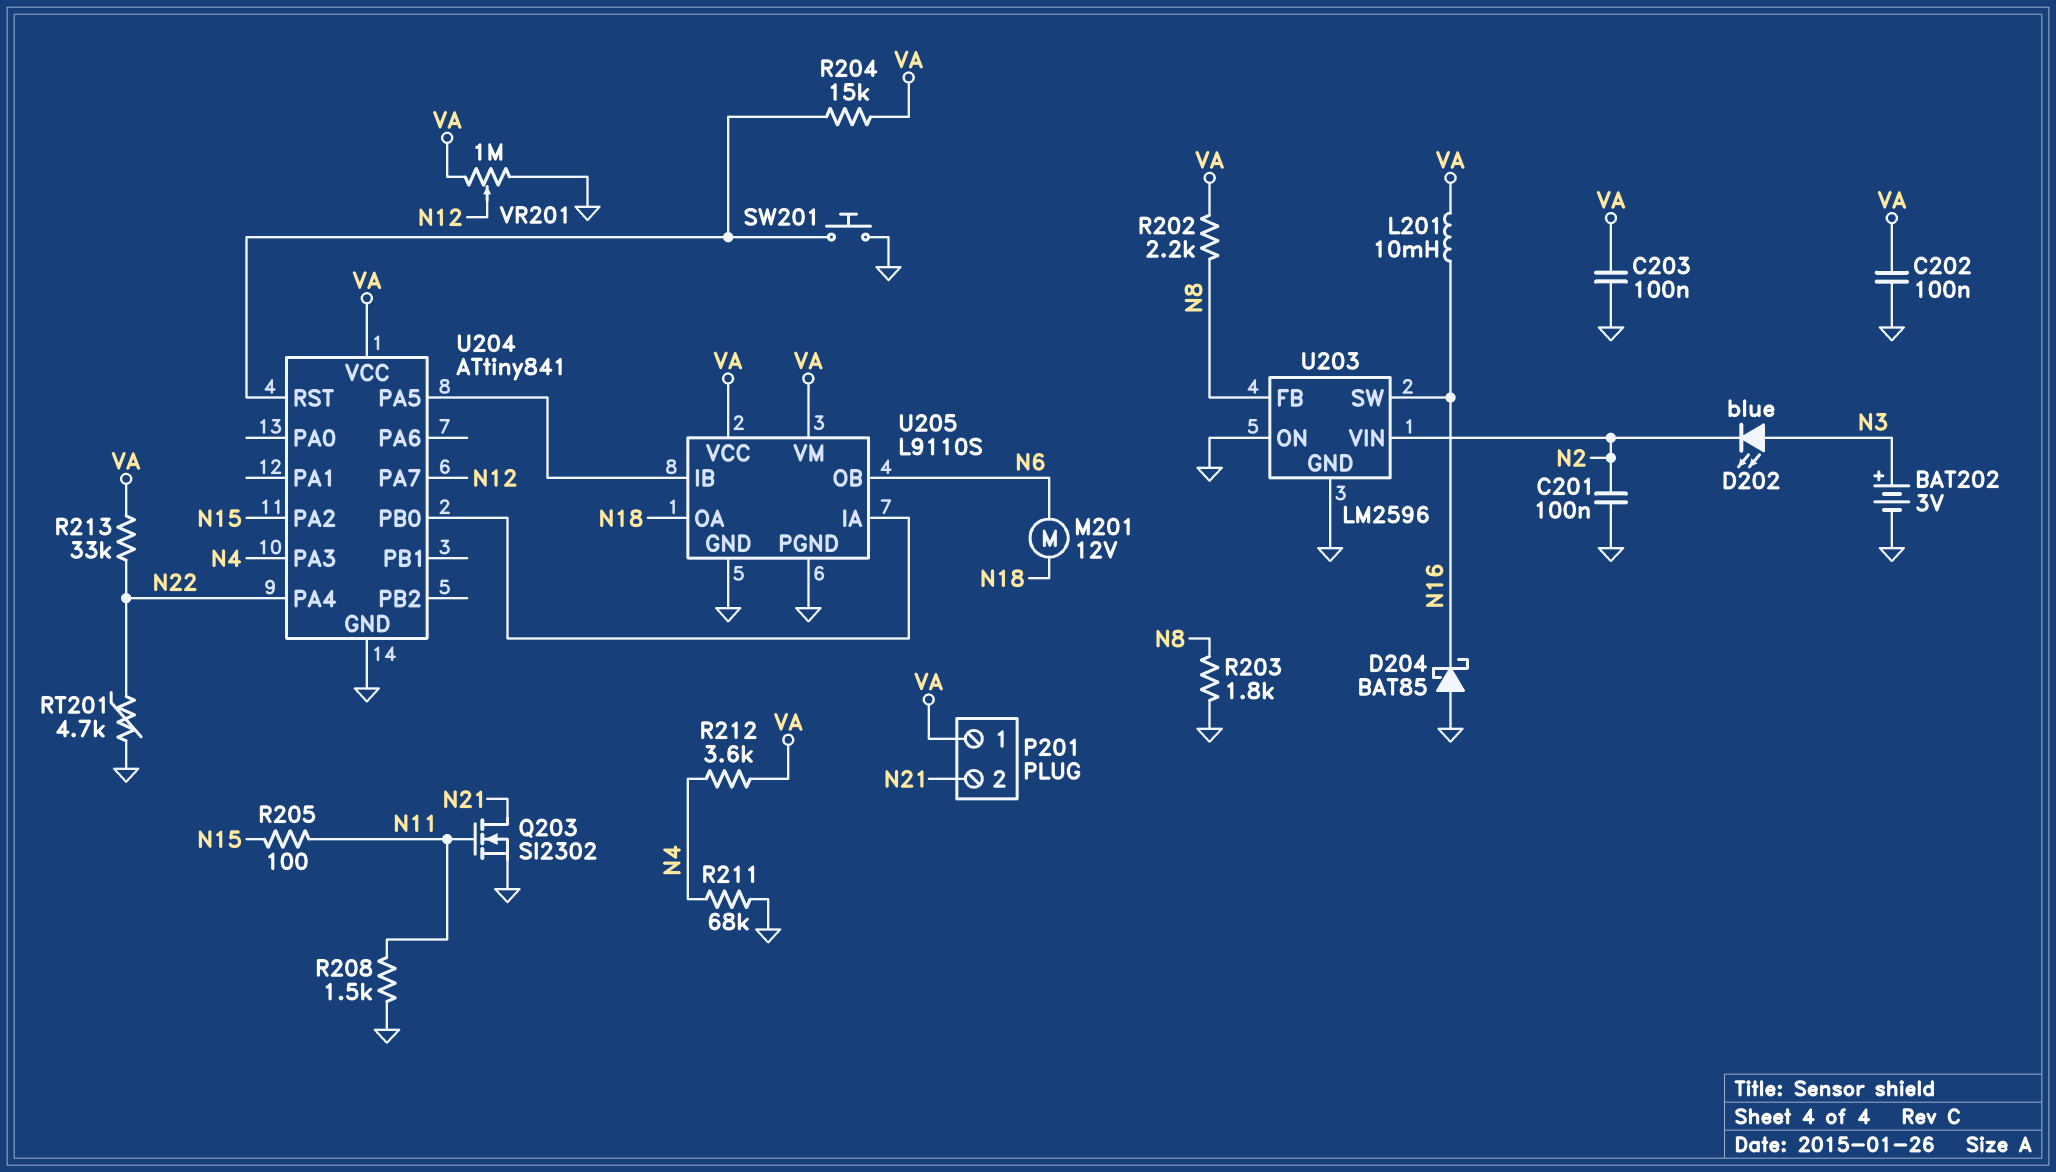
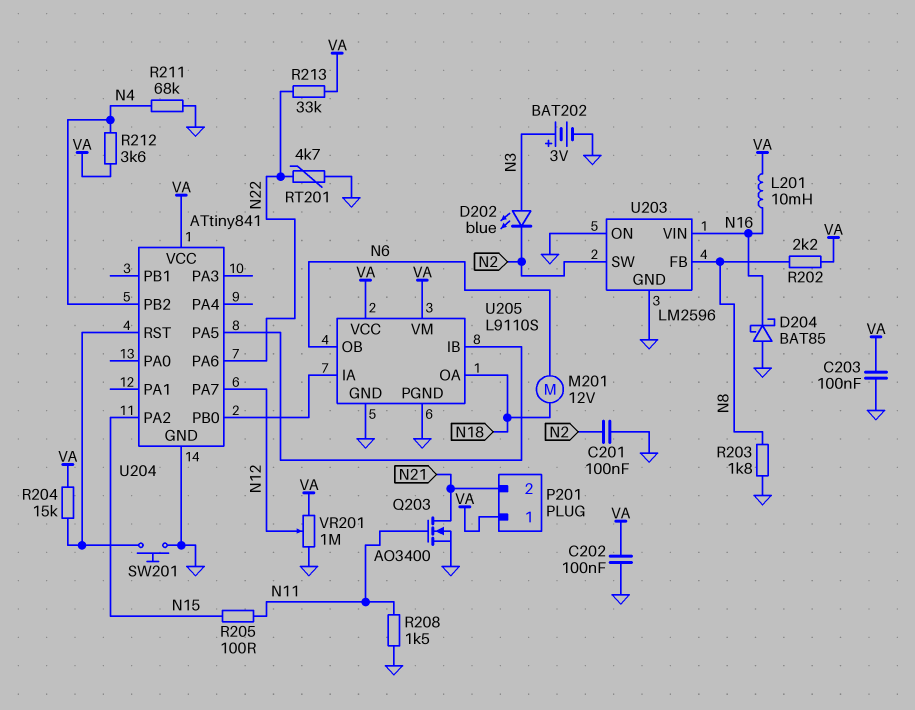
Q203: NMOS SI2302 (G N11, D N21, S GND) -> NMOS AO3400 (G N11, D N21, S GND)
U203 pin SW: N16 -> N2
U203 pin VIN: N2 -> N16
U204 pin PA3: N4 -> none
U204 pin PA4: N22 -> none
U204 pin PA6: none -> N22
U204 pin PB2: none -> N4

